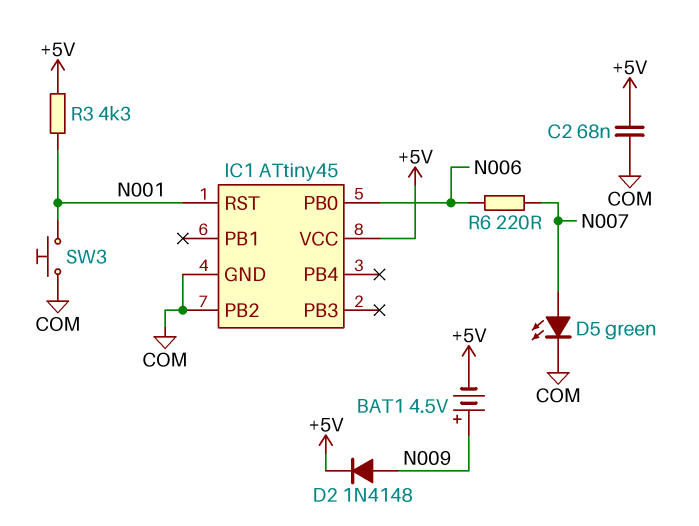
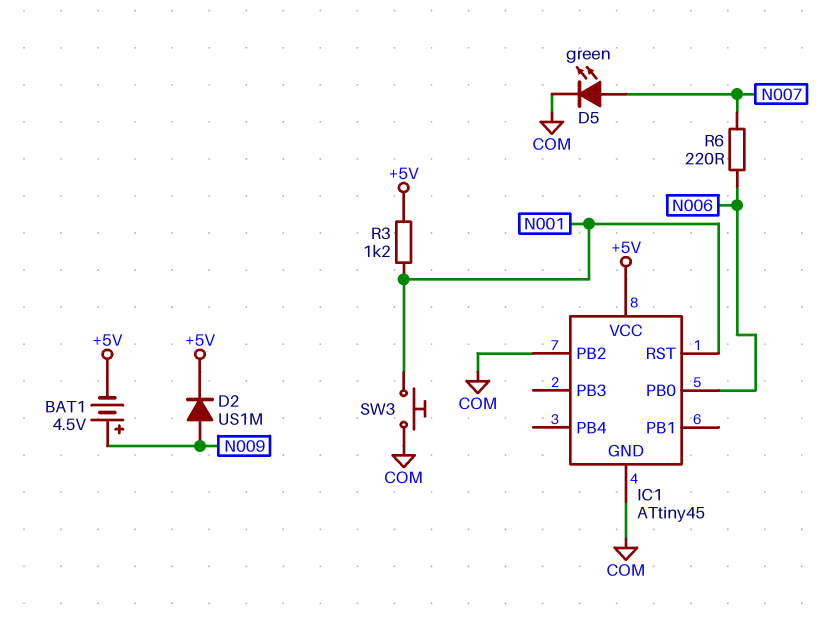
C2: 68nF (+5V, COM) -> none
D2: diode 1N4148 (A N009, K +5V) -> diode US1M (A N009, K +5V)
R3: 4.3k (+5V, N001) -> 1.2k (+5V, N001)

